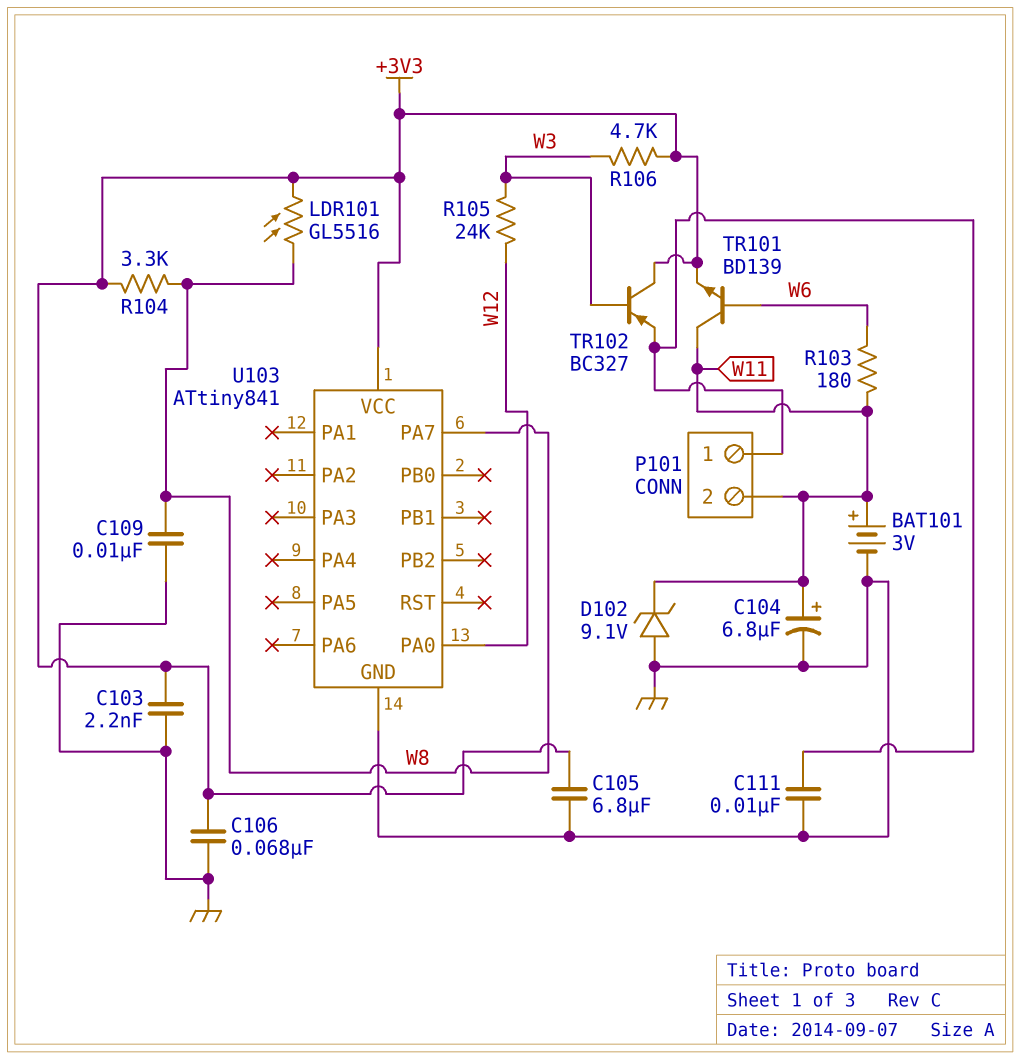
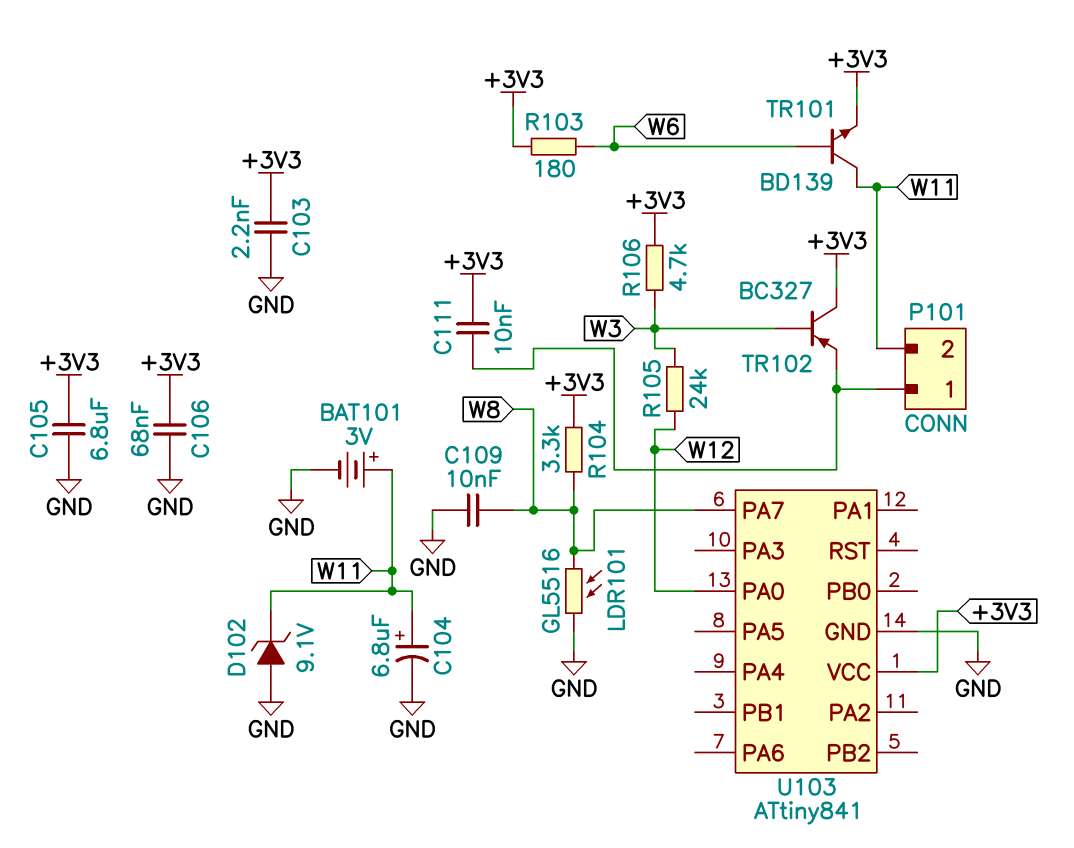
C111: 10nF (GND, P101/1) -> 10nF (+3V3, P101/1)
LDR101: GL5516 (+3V3, W8) -> GL5516 (GND, W8)
R103: 180 (W6, W11) -> 180 (+3V3, W6)

